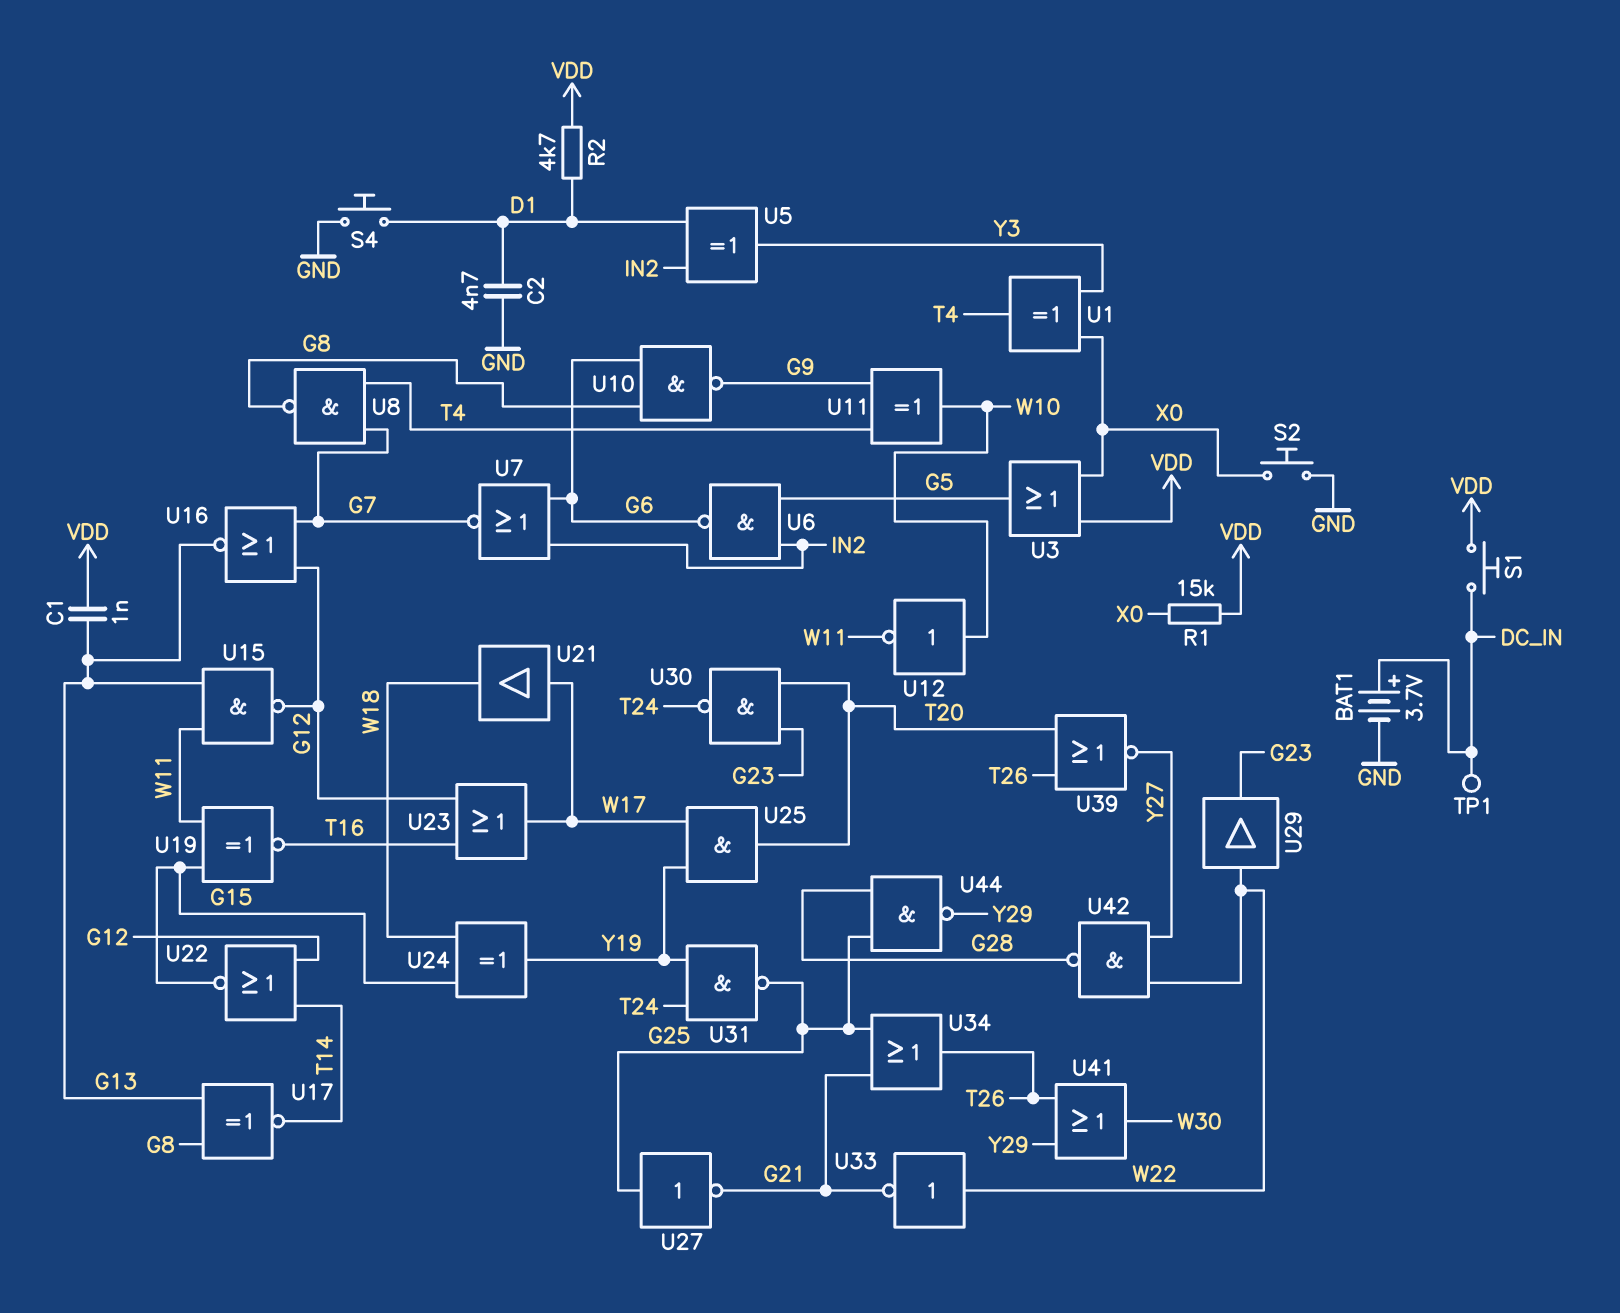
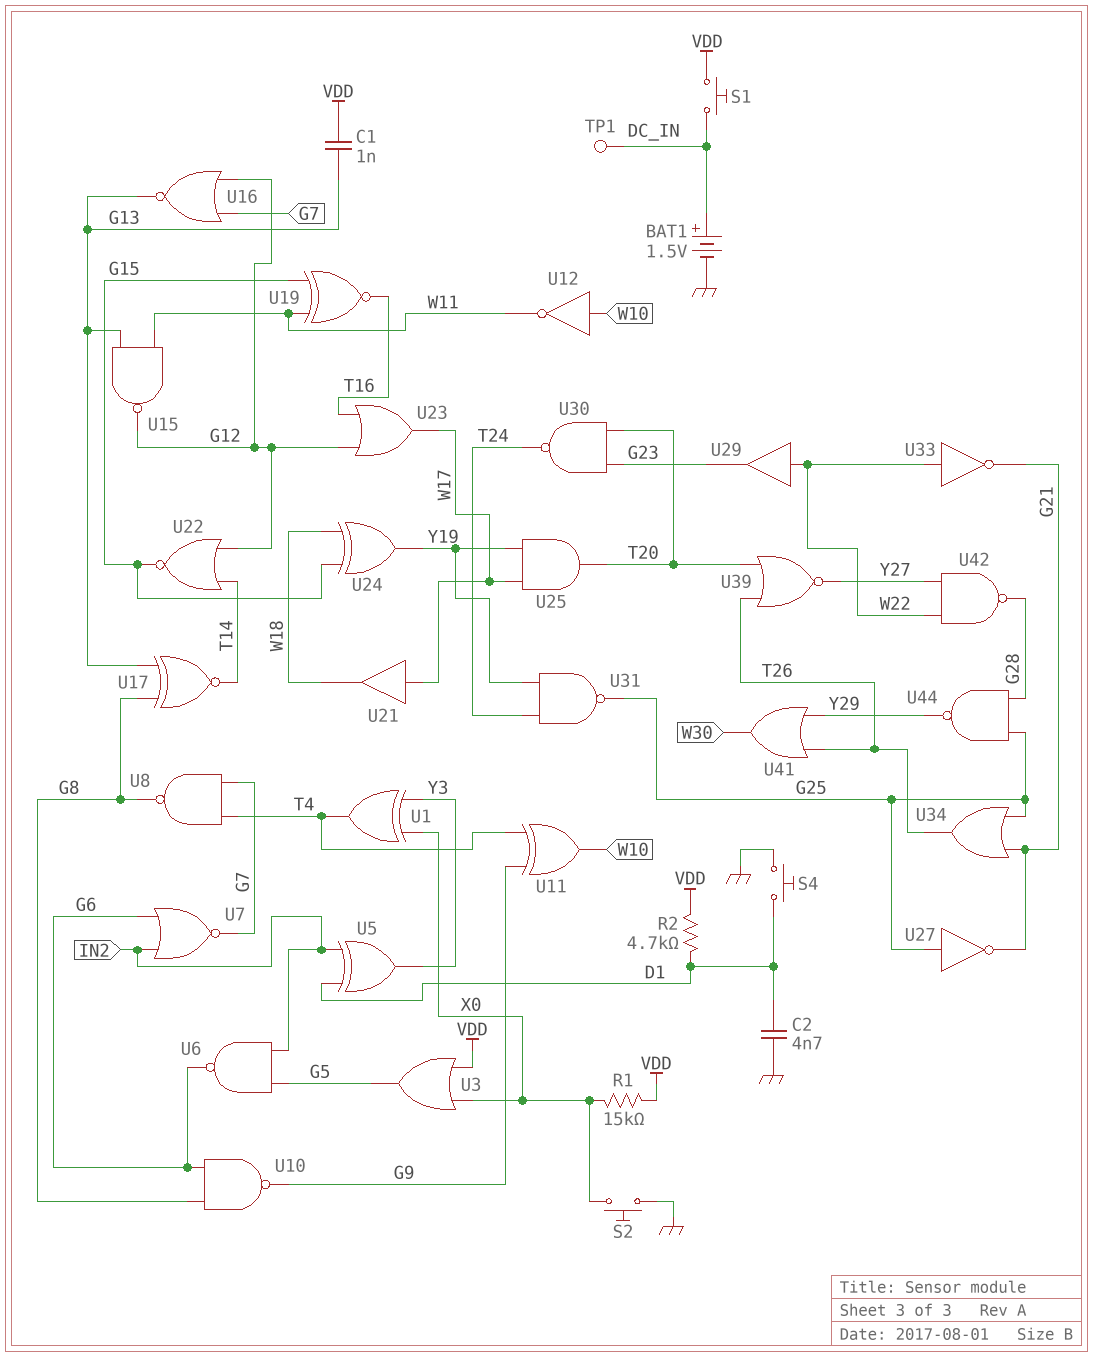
BAT1: 3.7V (plus DC_IN, minus GND) -> 1.5V (plus DC_IN, minus GND)

